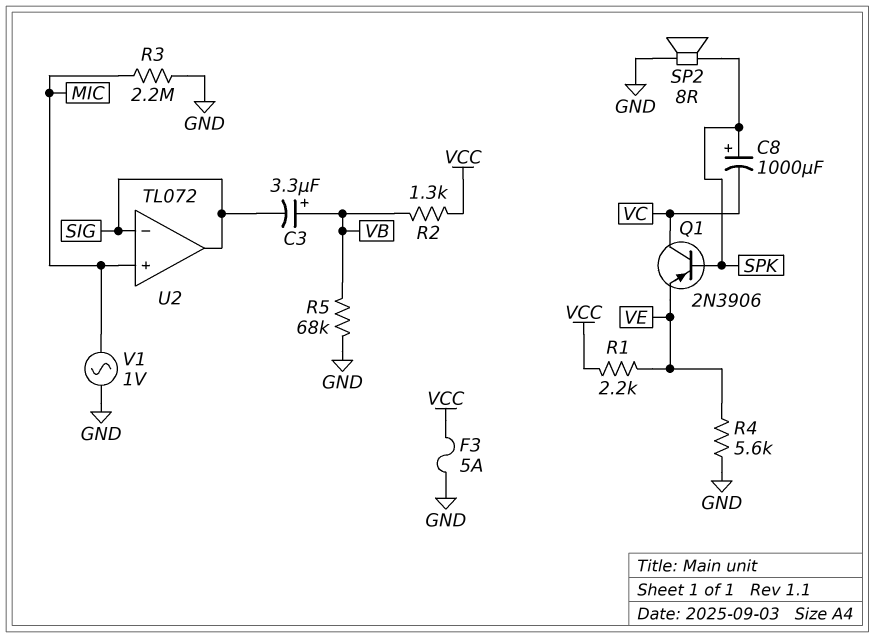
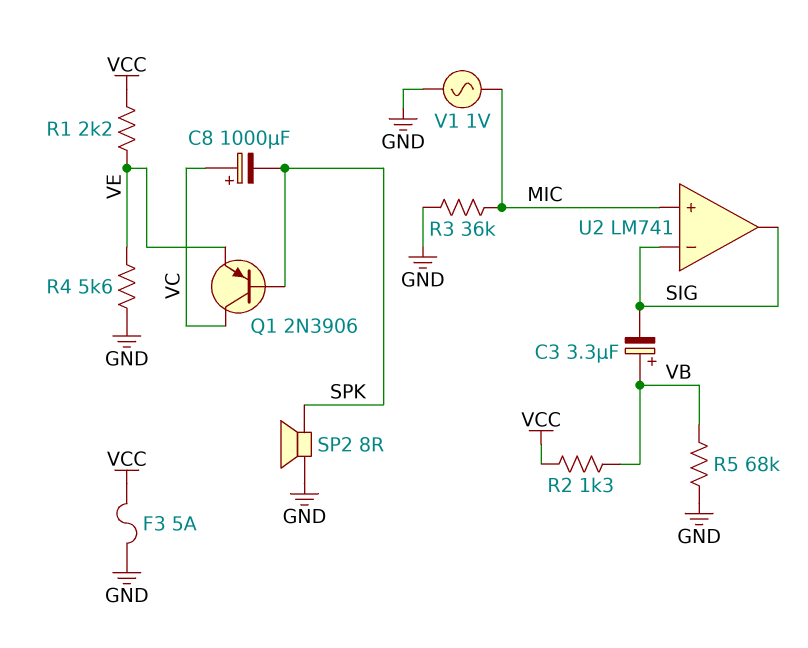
C8: 1000uF (plus SPK, minus VC) -> 1000uF (plus VC, minus SPK)
R3: 2.2M (GND, MIC) -> 36k (GND, MIC)
U2: TL072 -> LM741

